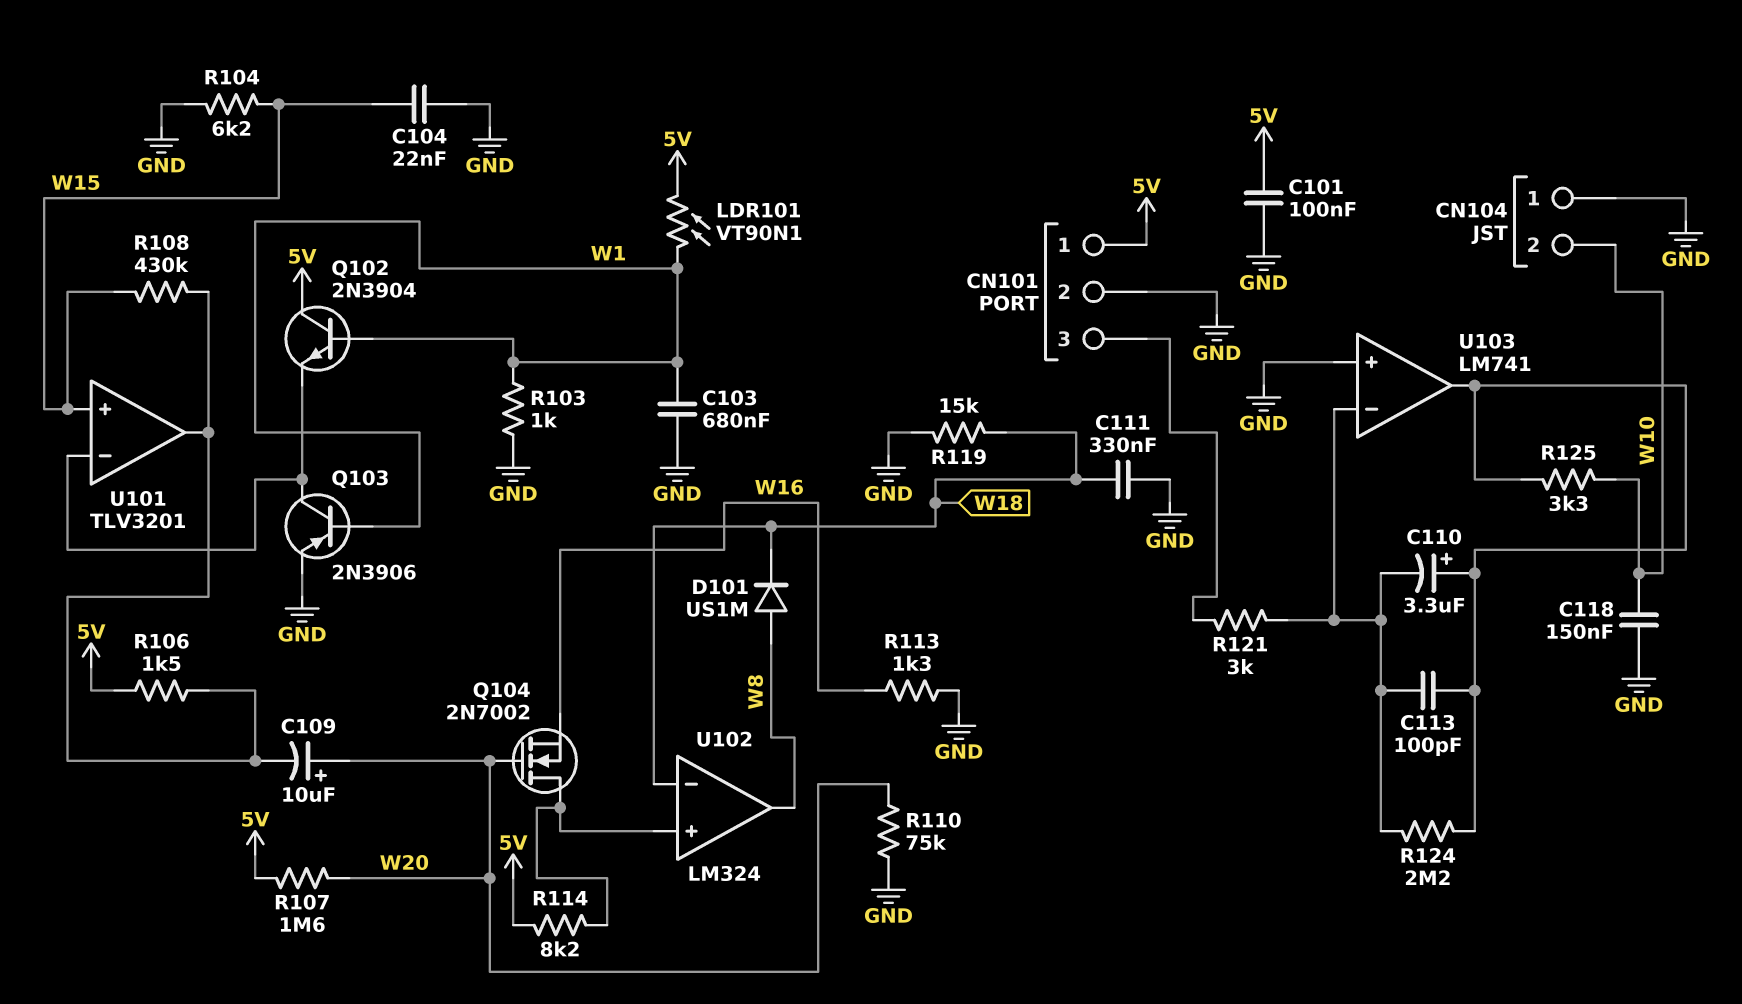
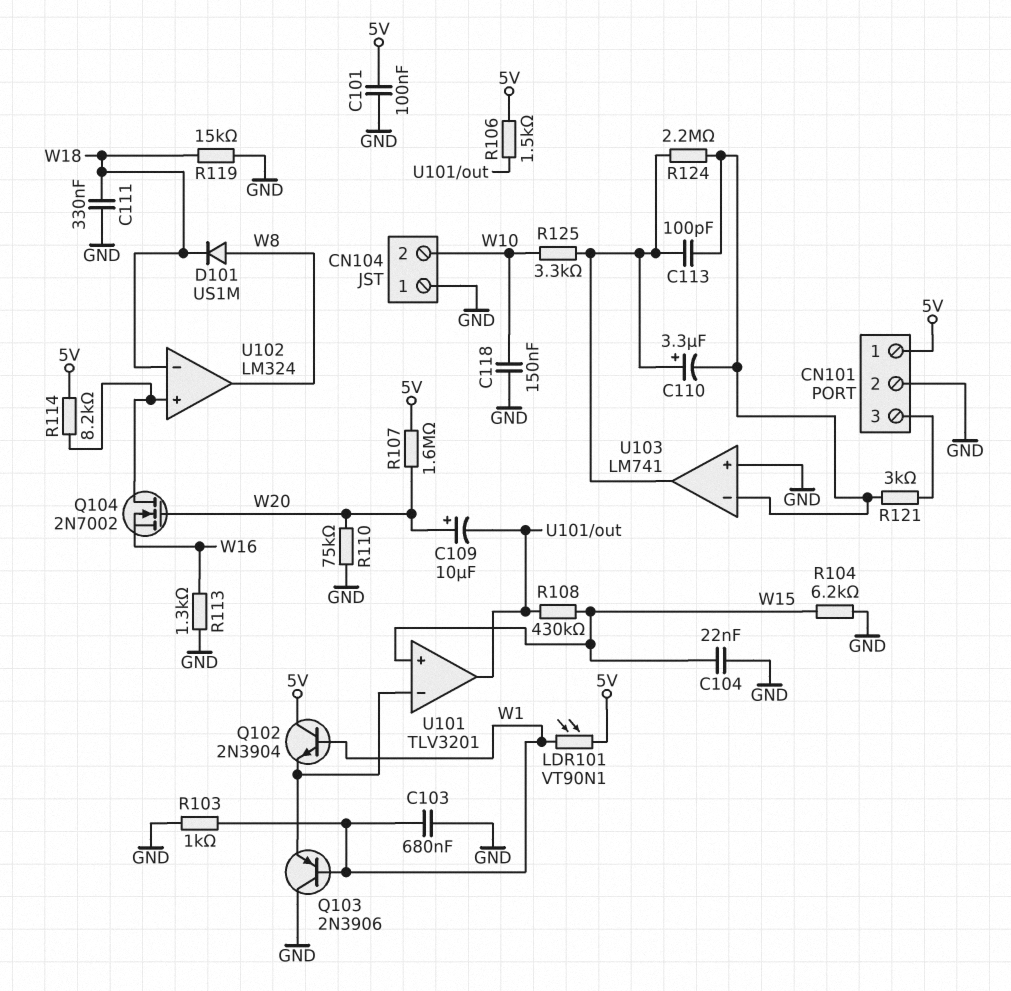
Q103: PNP 2N3906 (B W1, C U101/in-, E GND) -> PNP 2N3906 (B W1, C GND, E U101/in-)

